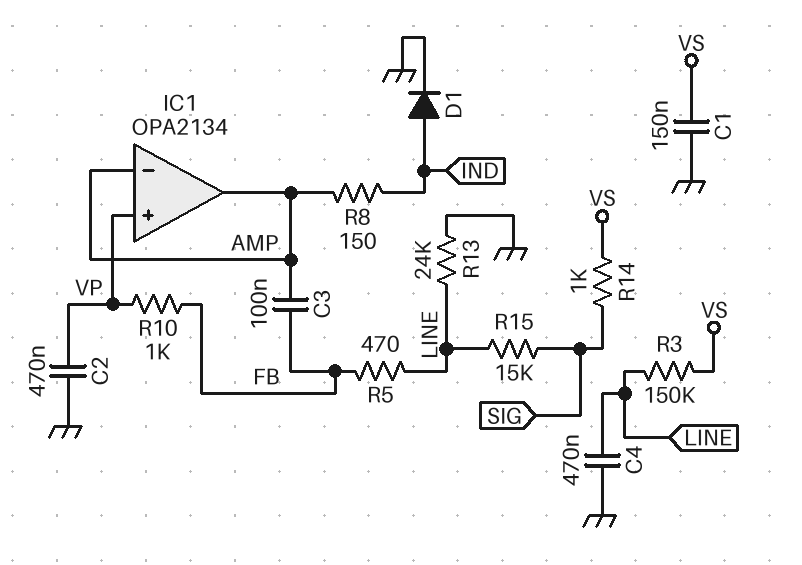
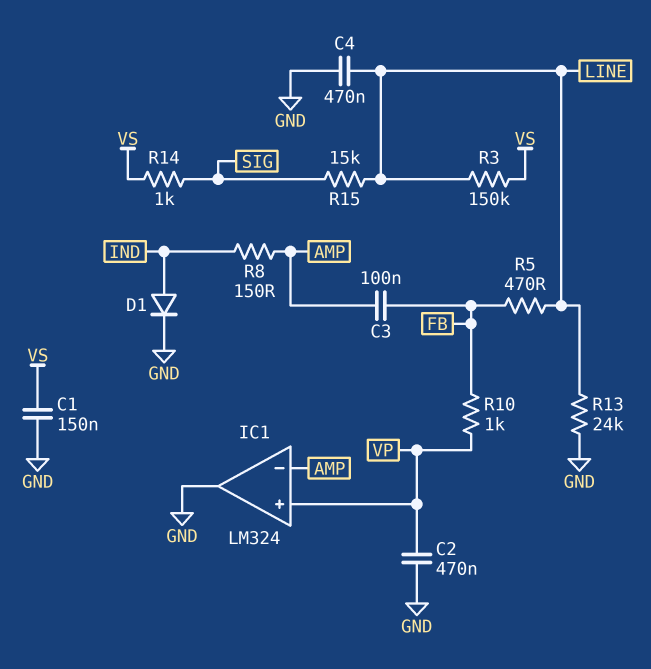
IC1: OPA2134 -> LM324
IC1 pin out: AMP -> GND

